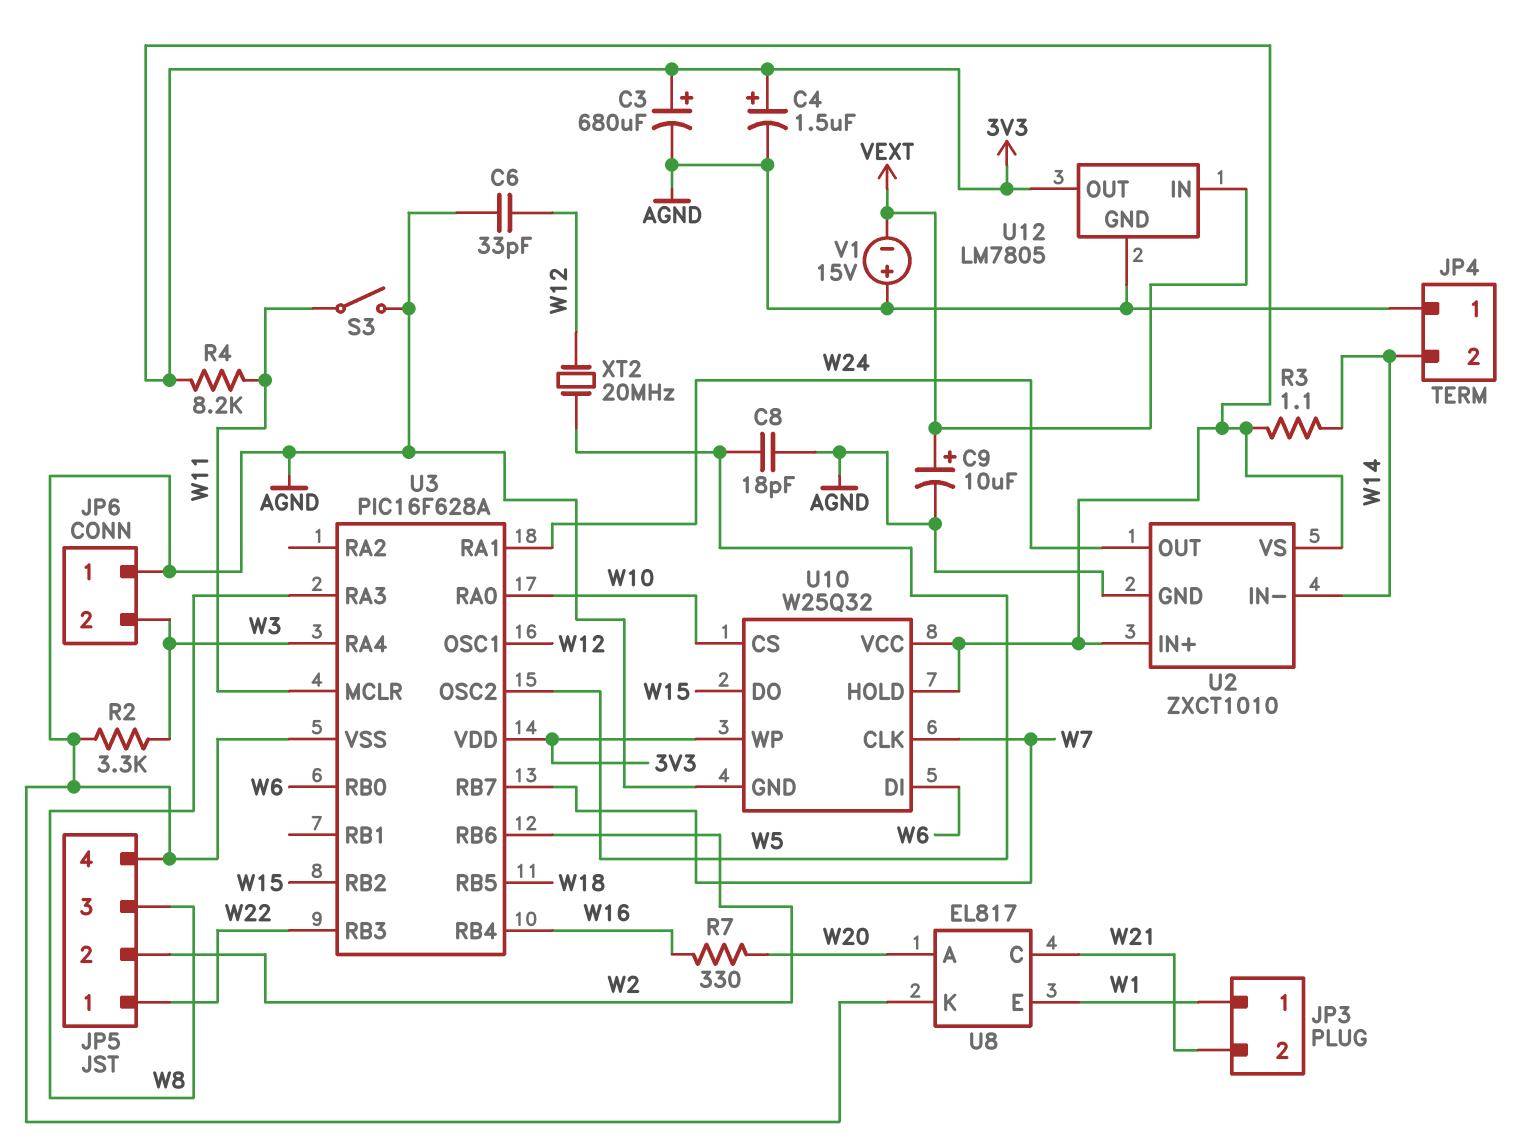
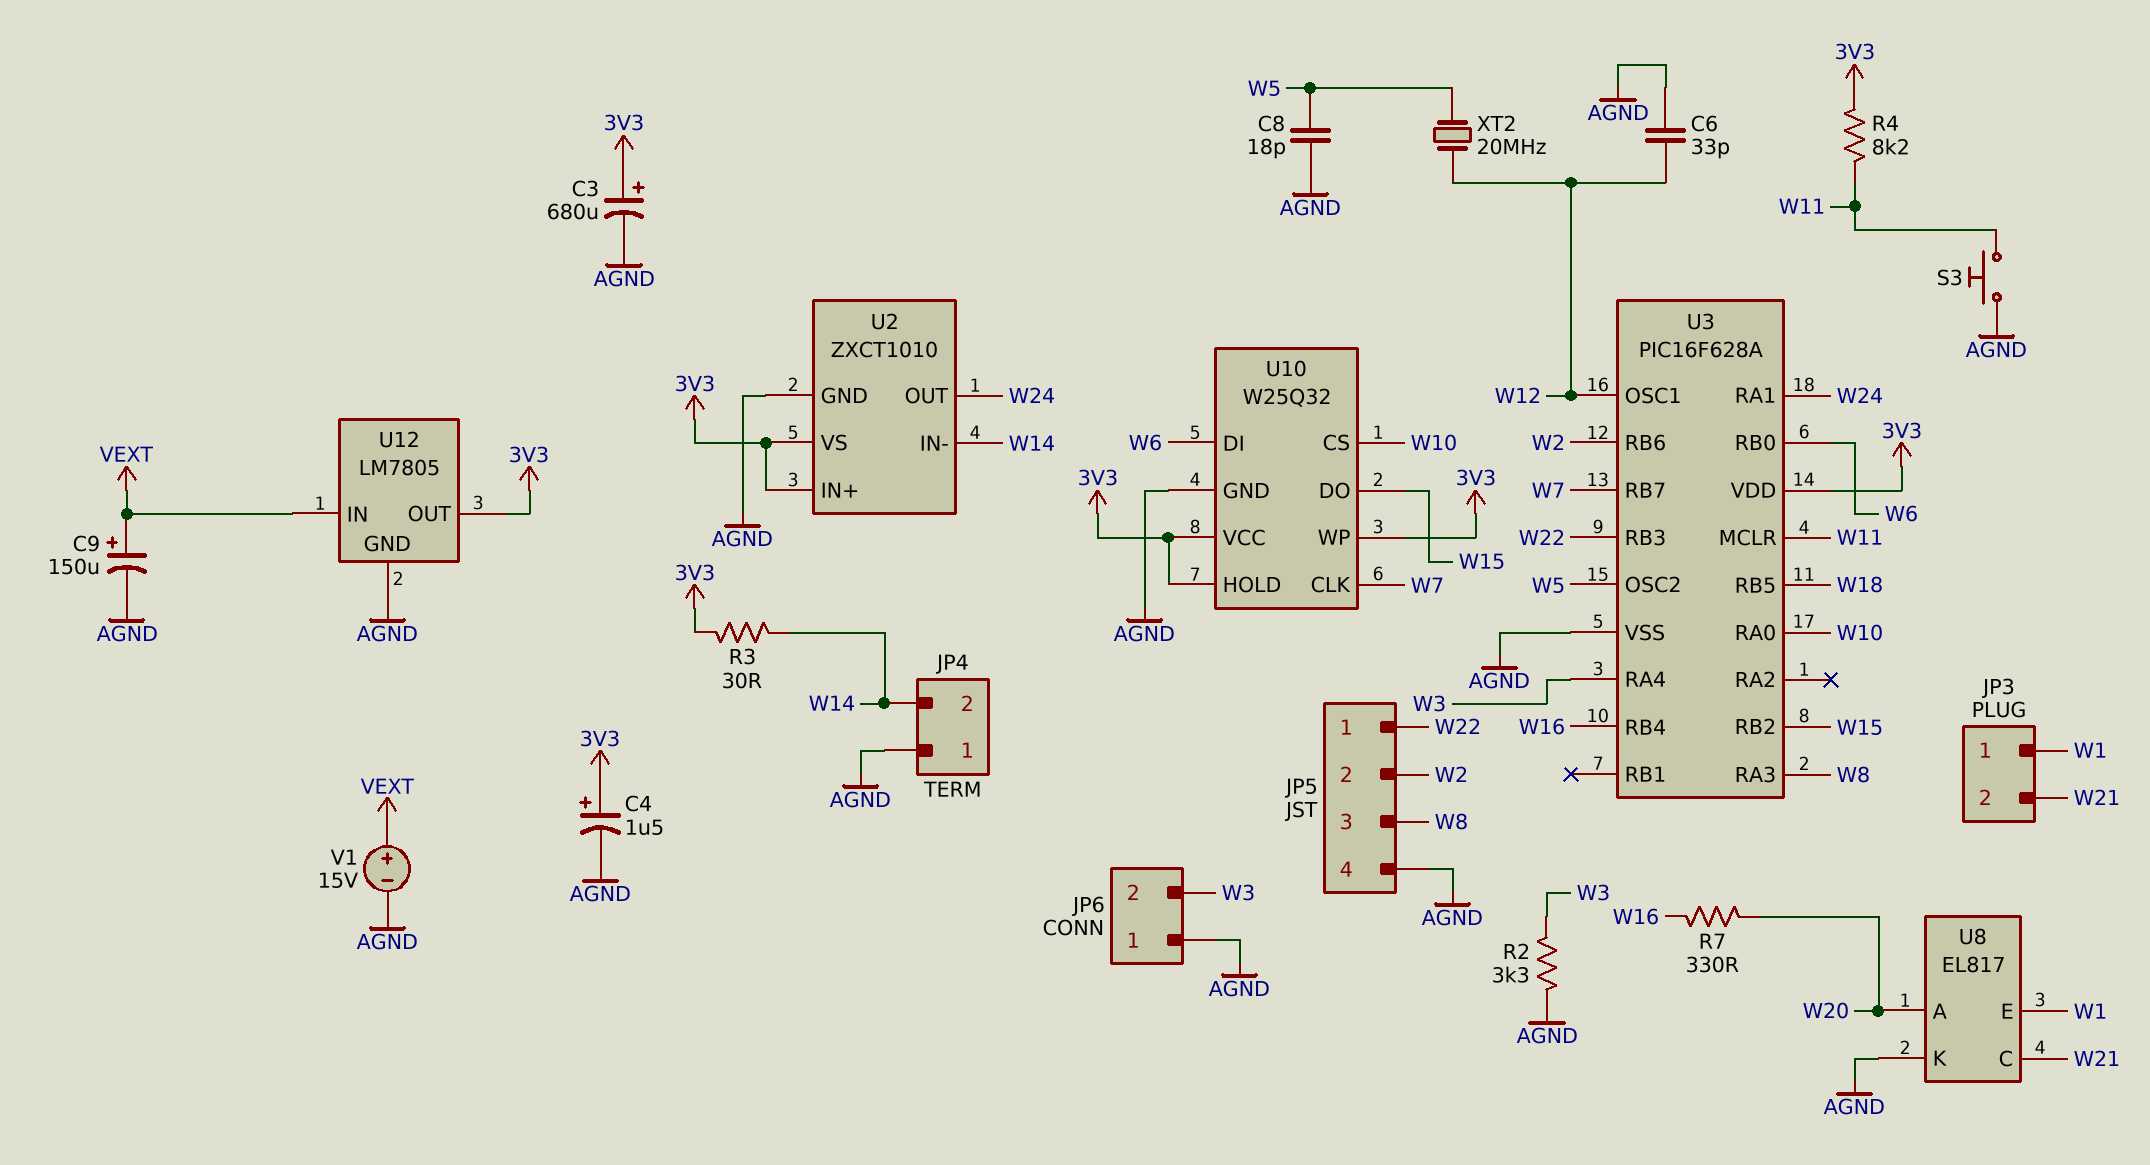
C9: 10uF (plus VEXT, minus AGND) -> 150uF (plus VEXT, minus AGND)
R3: 1.1 (3V3, W14) -> 30 (3V3, W14)
S3: switch (AGND, W11) -> button (AGND, W11)
V1: 15V (plus AGND, minus VEXT) -> 15V (plus VEXT, minus AGND)

